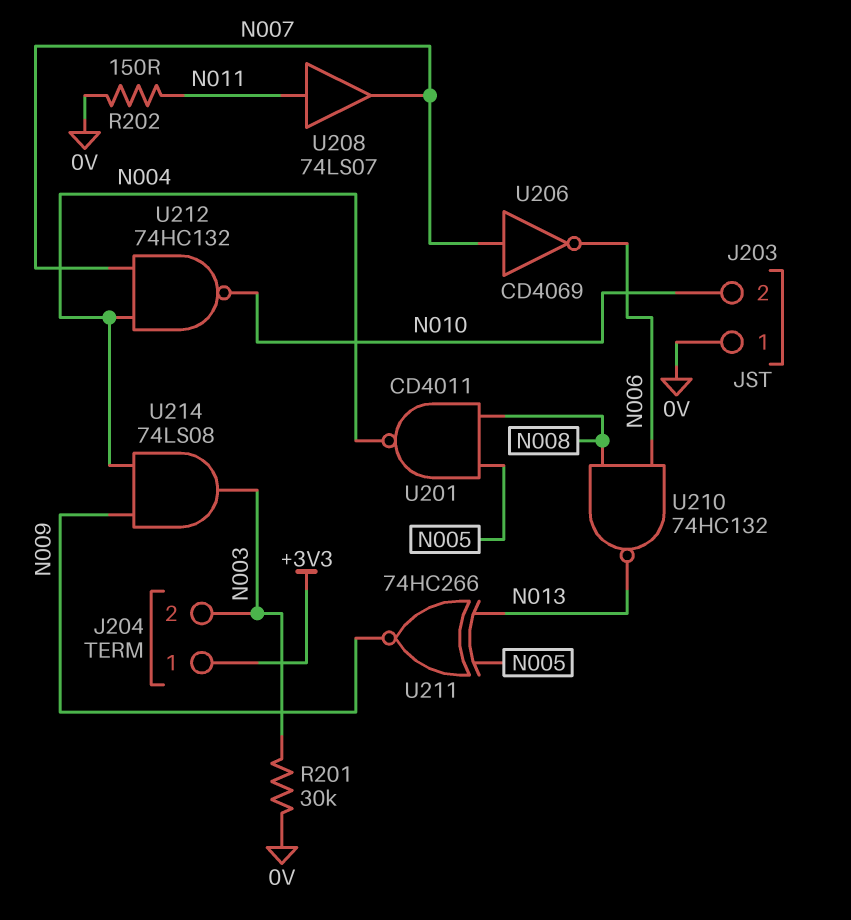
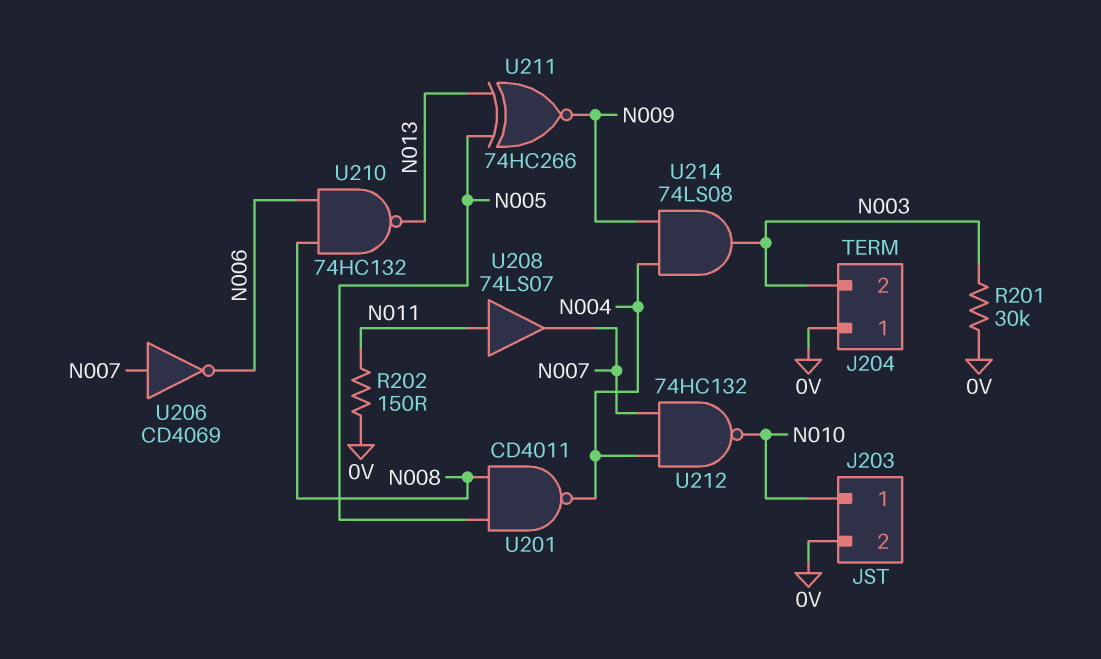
J203 pin 1: 0V -> N010
J203 pin 2: N010 -> 0V
J204 pin 1: +3V3 -> 0V

